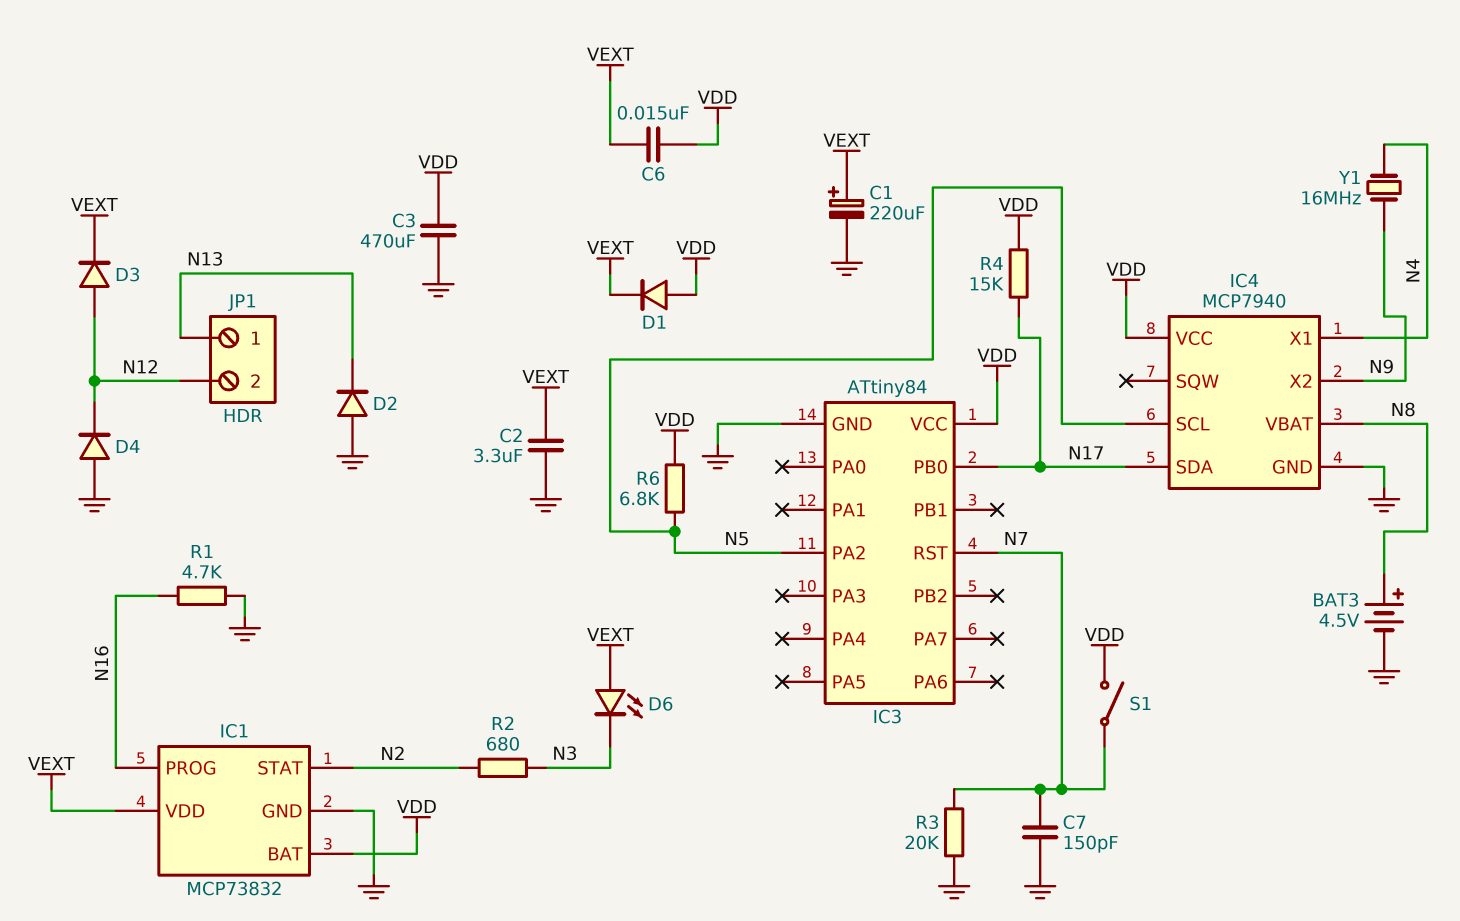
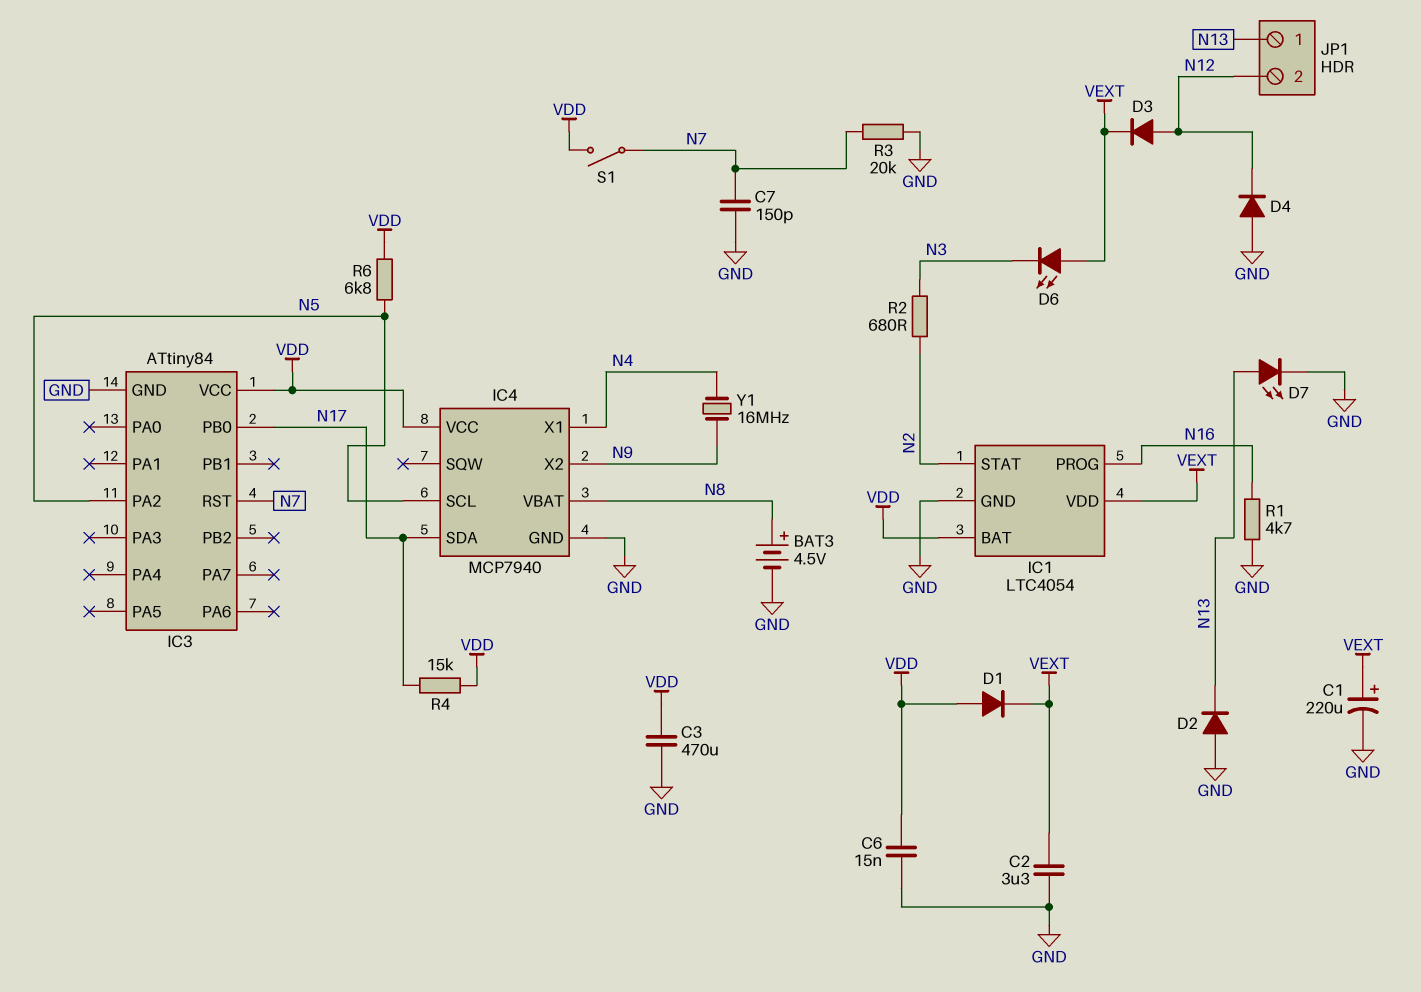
C6: 15nF (VDD, VEXT) -> 15nF (GND, VDD)
D7: none -> LED (A N13, K GND)
IC1: MCP73832 -> LTC4054

